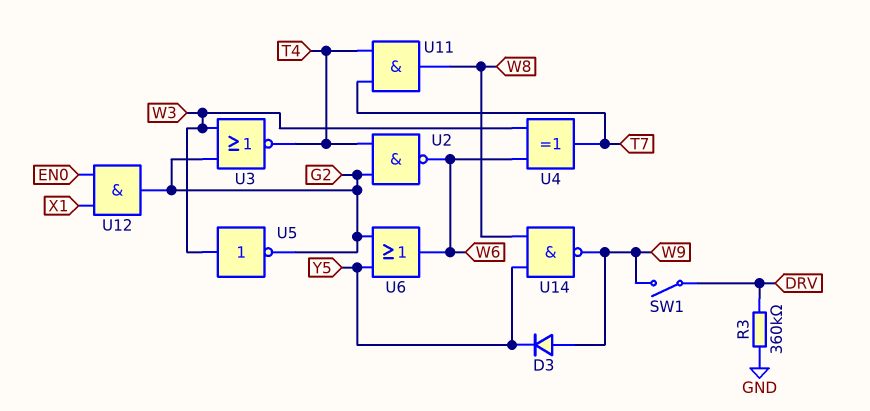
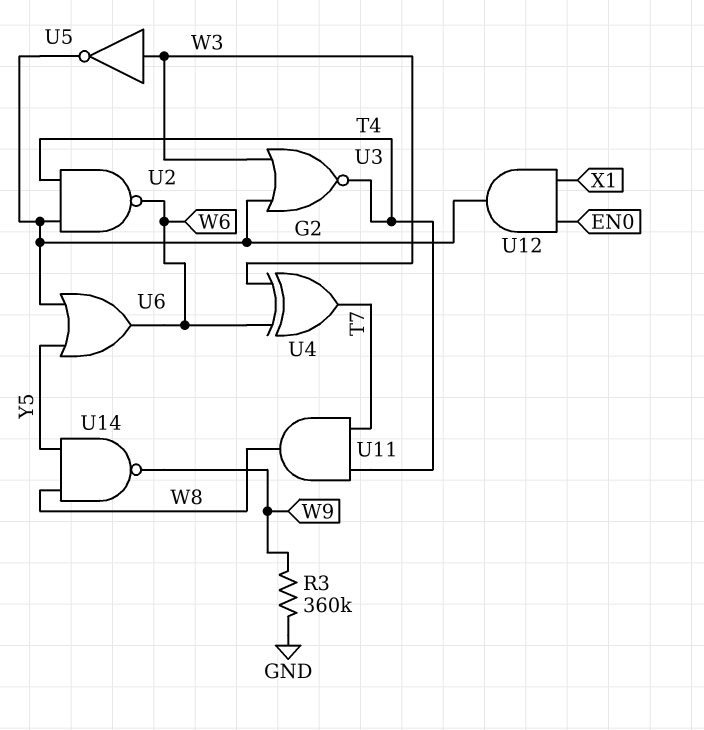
D3: diode (A W9, K Y5) -> none
R3: 360k (DRV, GND) -> 360k (GND, W9)
SW1: switch (DRV, W9) -> none

